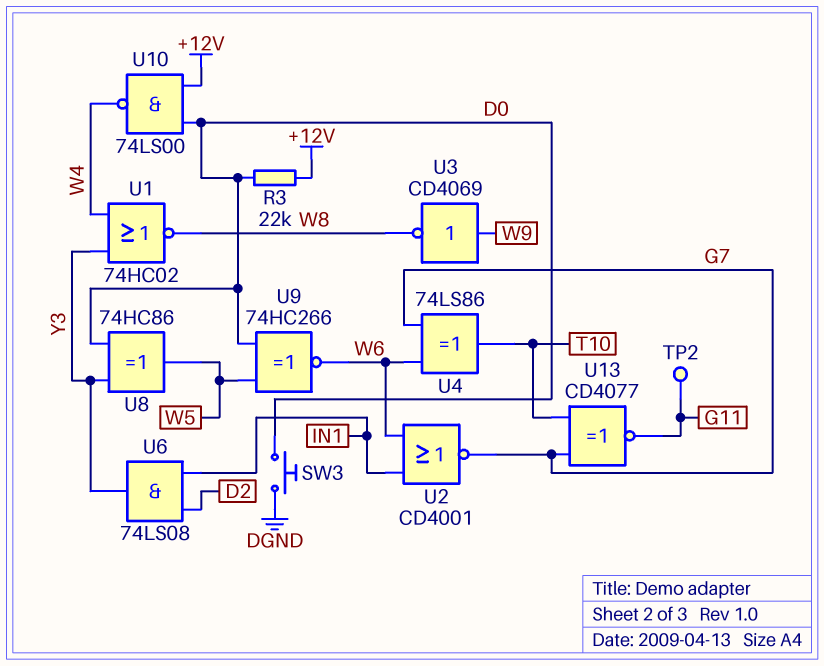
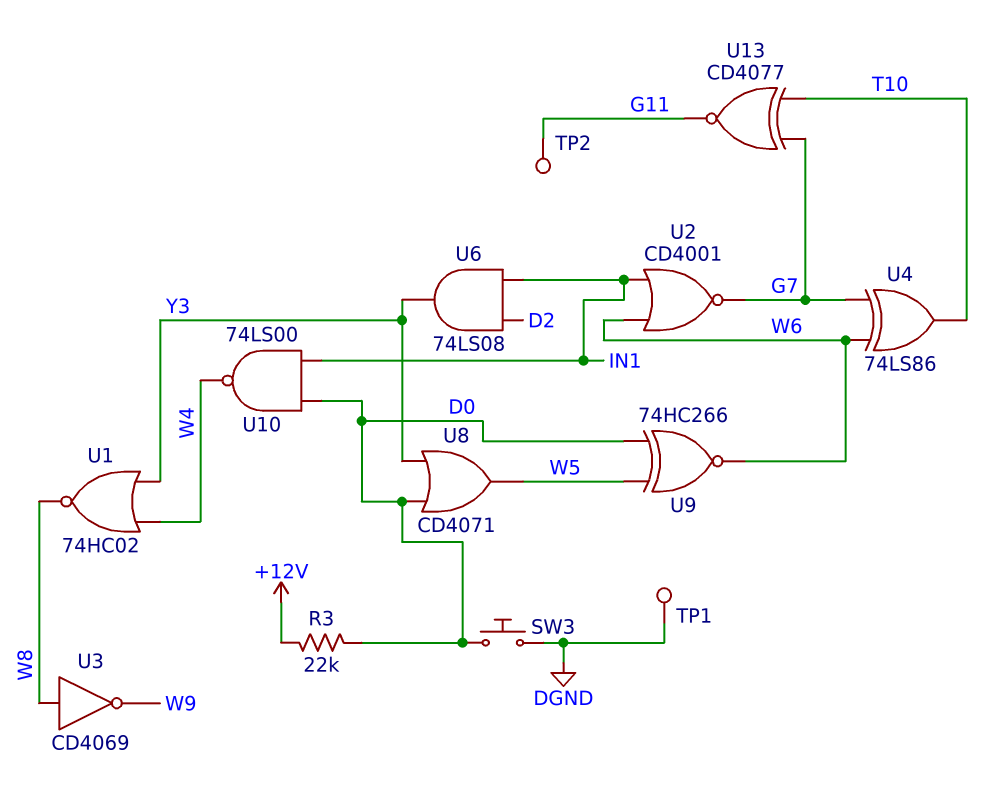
TP1: none -> test point (DGND)
U3: NOT CD4069 (in W9, out W8) -> NOT CD4069 (in W8, out W9)
U8: XOR 74HC86 (in D0, in Y3, out W5) -> OR CD4071 (in D0, in Y3, out W5)
U10: NAND 74LS00 (in +12V, in D0, out W4) -> NAND 74LS00 (in D0, in IN1, out W4)

